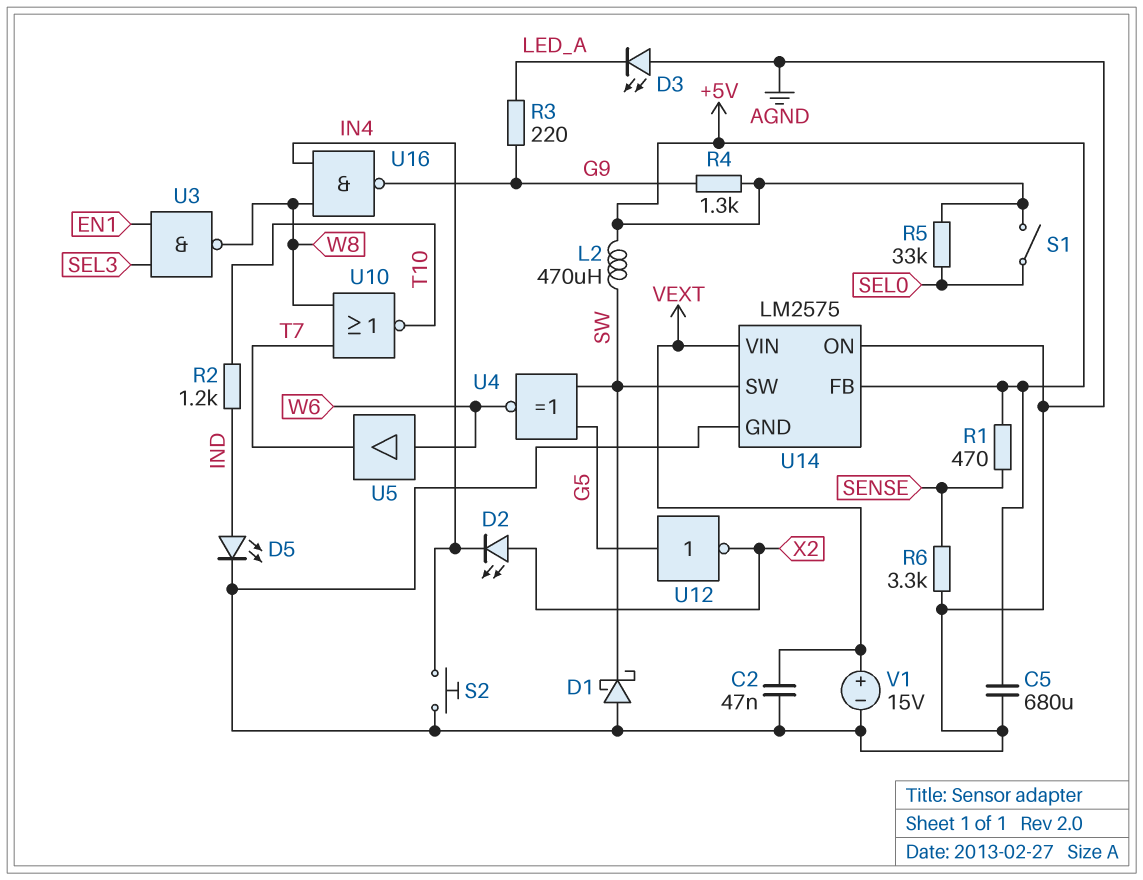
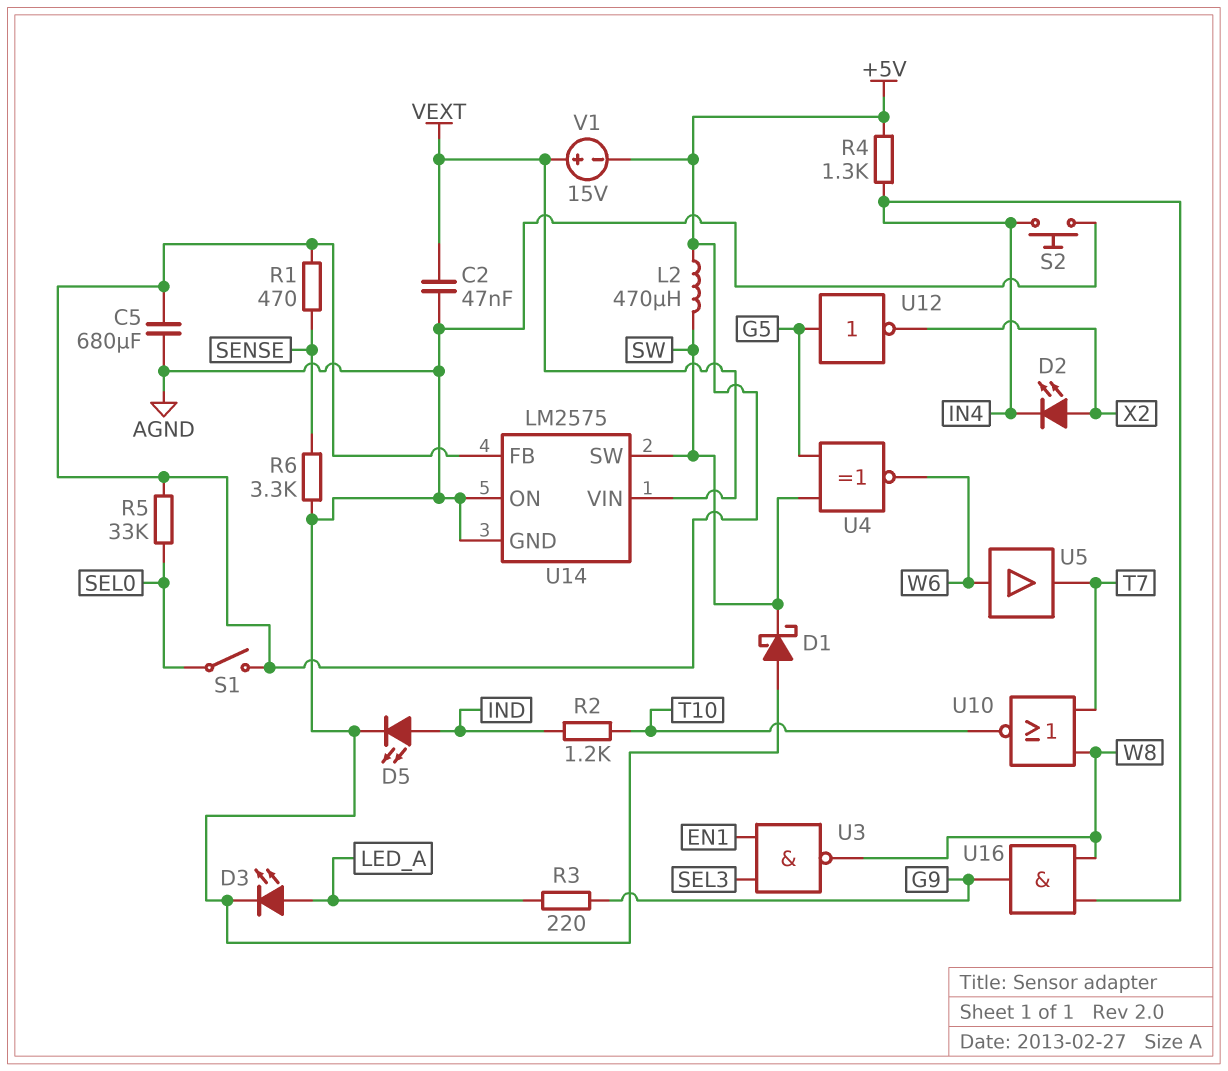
D3: LED (A AGND, K LED_A) -> LED (A LED_A, K AGND)
R4: 1.3k (+5V, G9) -> 1.3k (+5V, IN4)
U16: NAND (in IN4, in W8, out G9) -> AND (in IN4, in W8, out G9)
V1: 15V (plus VEXT, minus AGND) -> 15V (plus VEXT, minus +5V)

